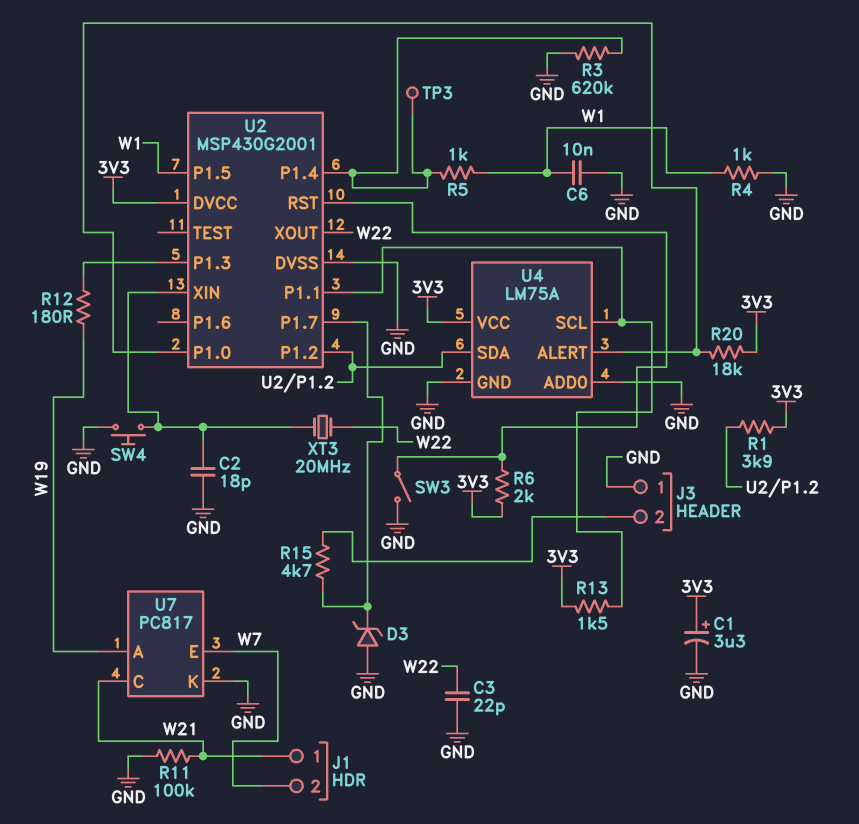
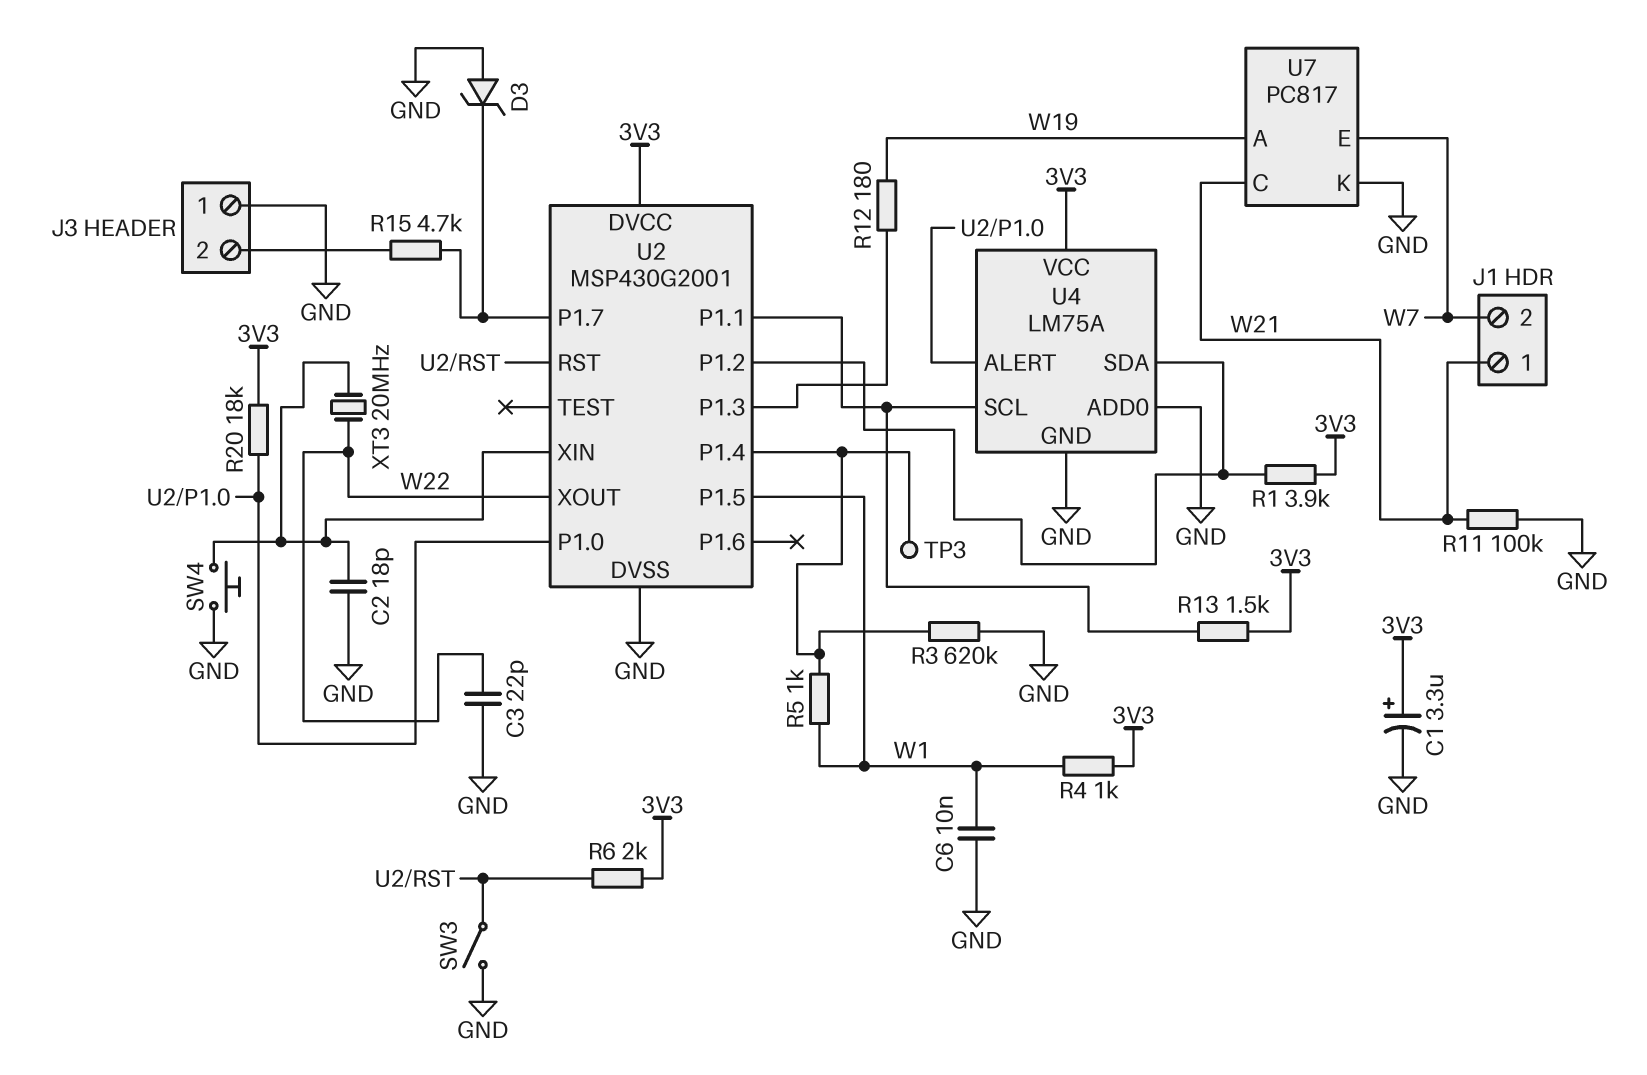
R4: 1k (GND, W1) -> 1k (3V3, W1)

